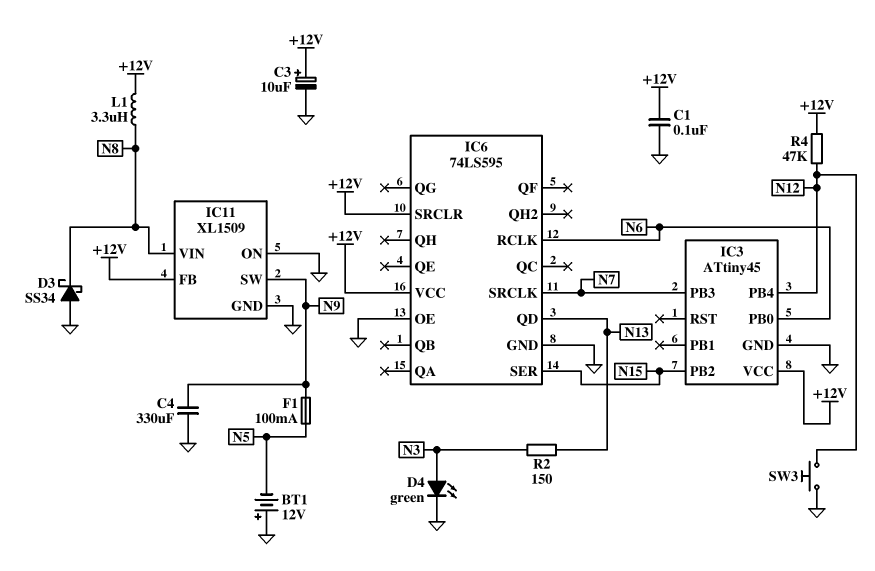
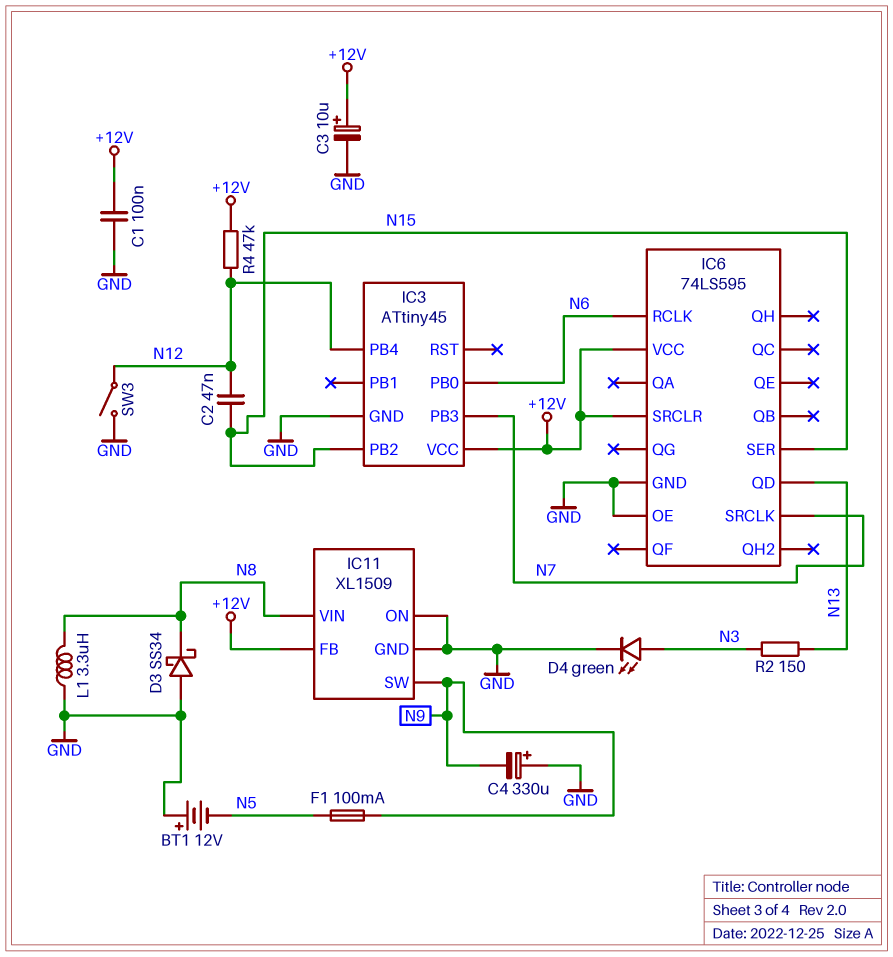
C2: none -> 47nF (N12, N15)
C4: 330uF (GND, N9) -> 330uF (plus GND, minus N9)
L1: 3.3uH (+12V, N8) -> 3.3uH (GND, N8)
SW3: button (GND, N12) -> switch (GND, N12)

